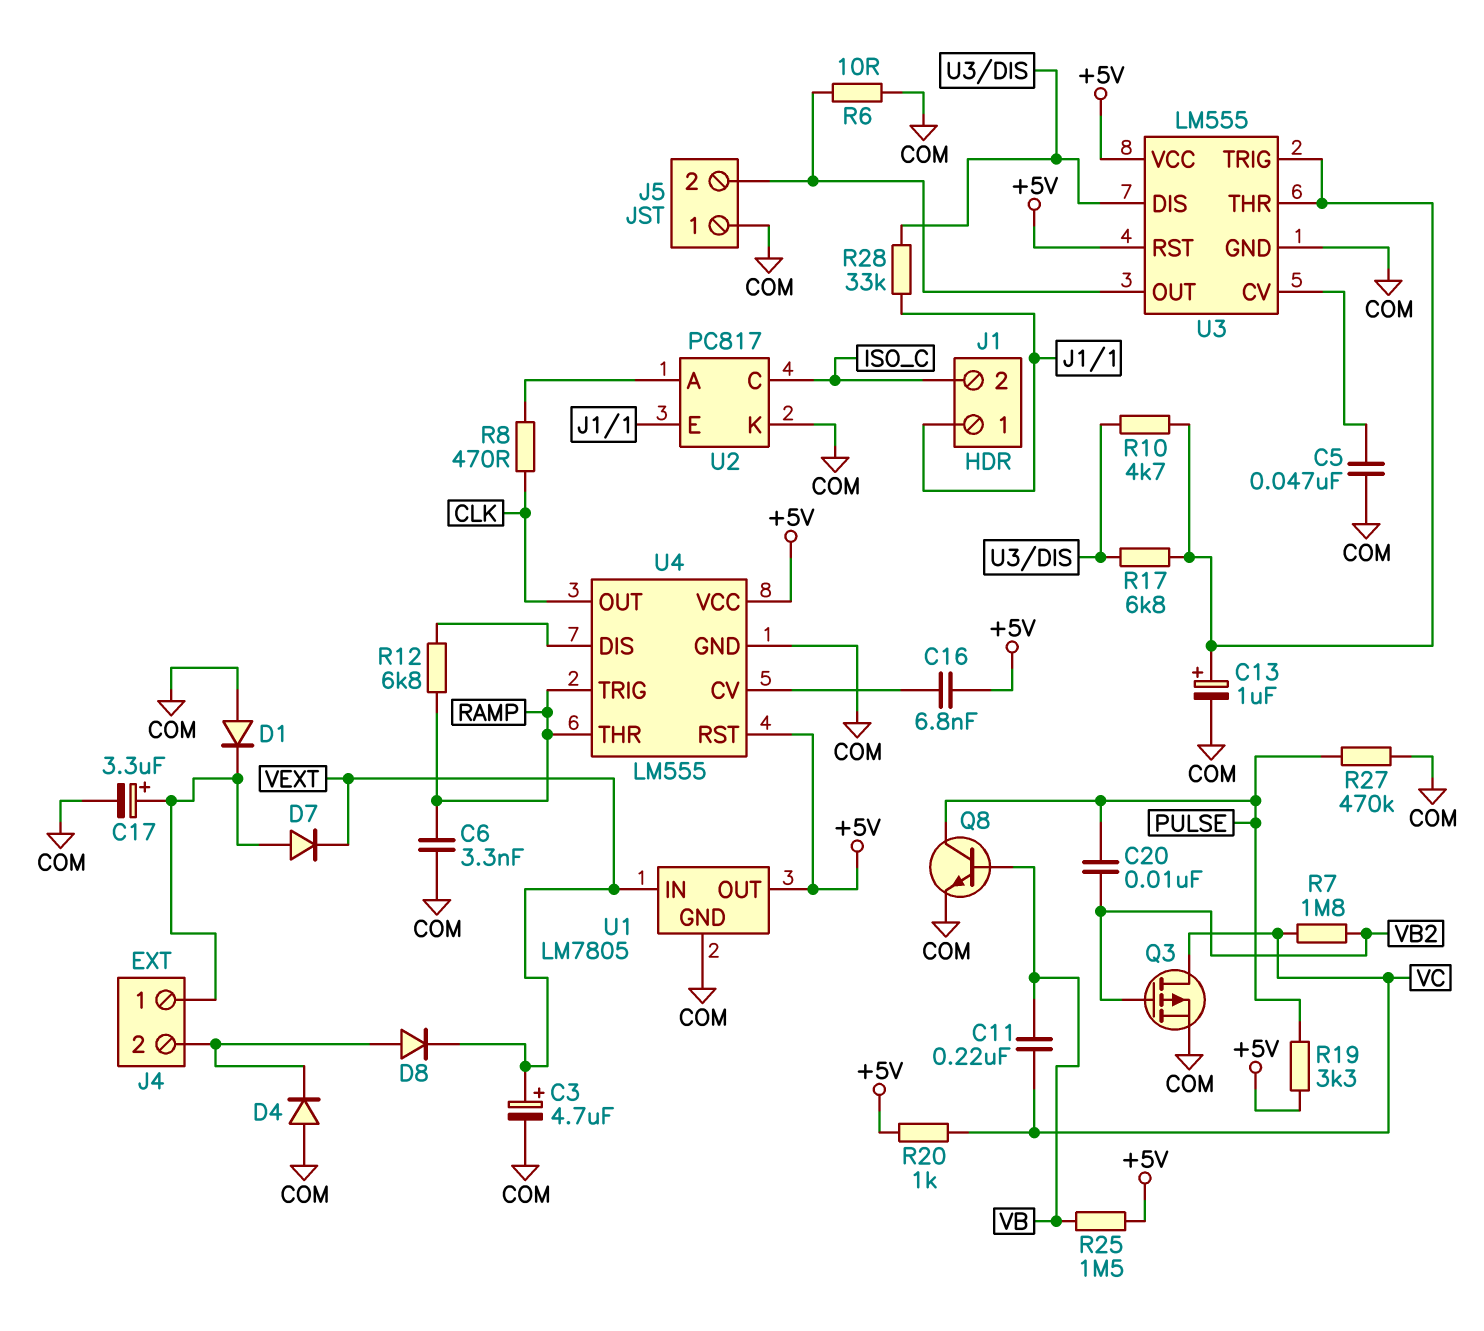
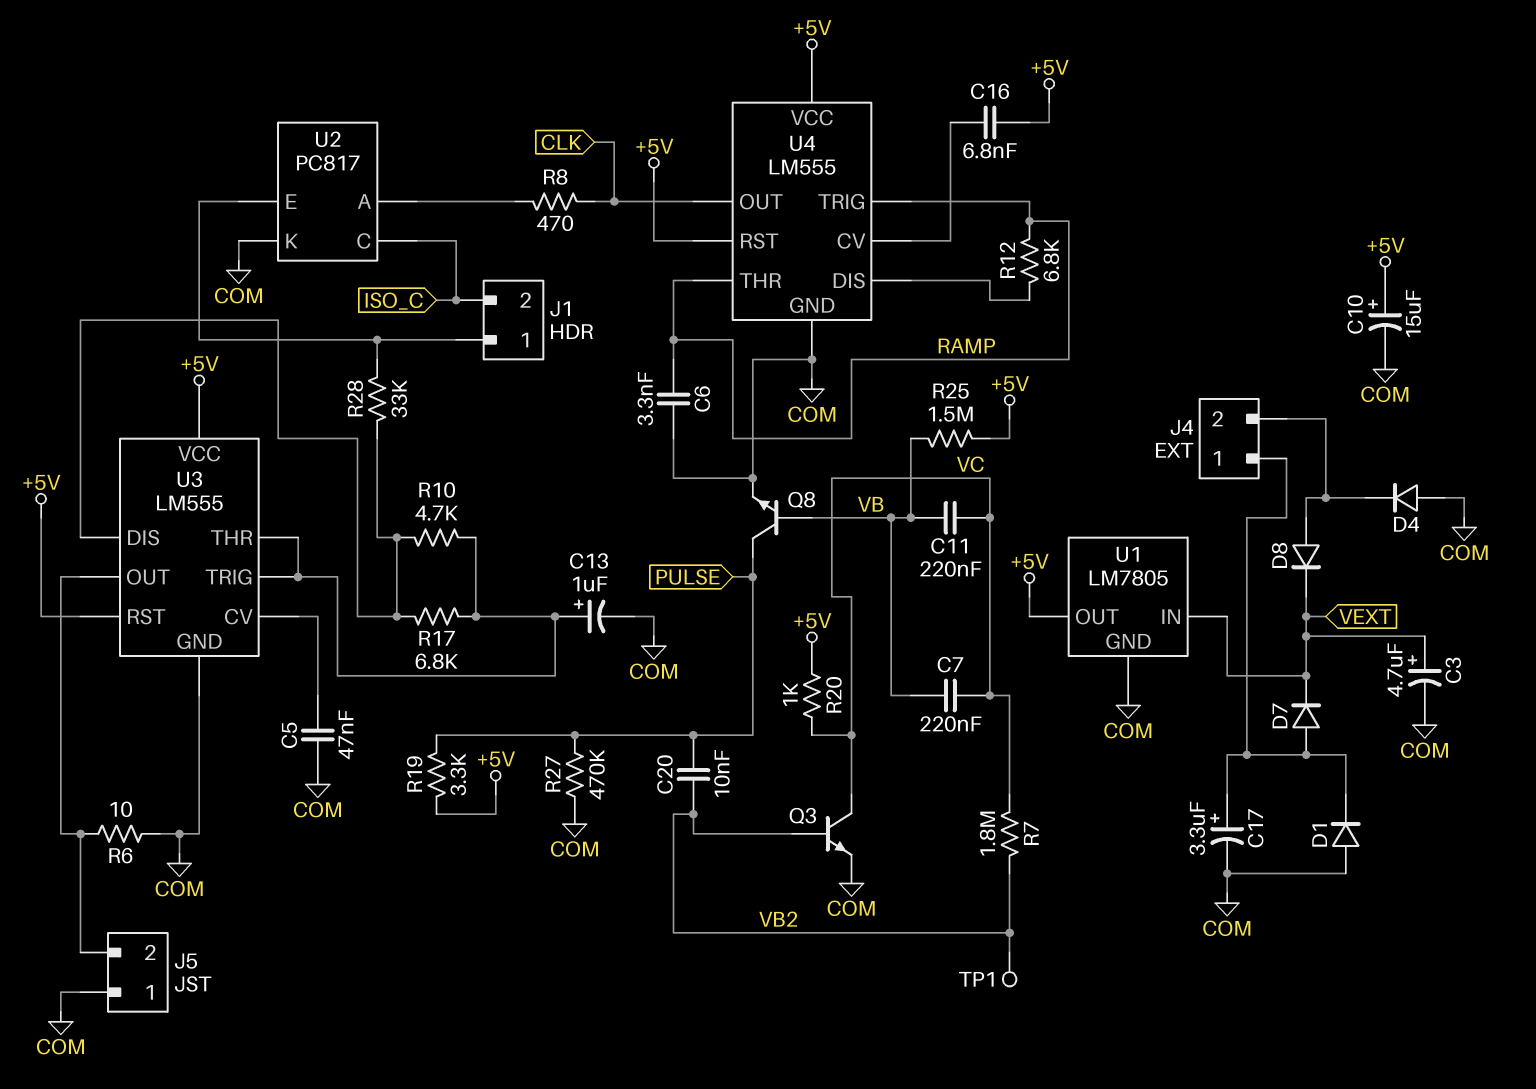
C7: none -> 220nF (VB, VC)
C10: none -> 15uF (plus +5V, minus COM)
Q3: PMOS (G VB2, D VC, S COM) -> NPN (B VB2, C VC, E COM)
TP1: none -> test point (VB2)

